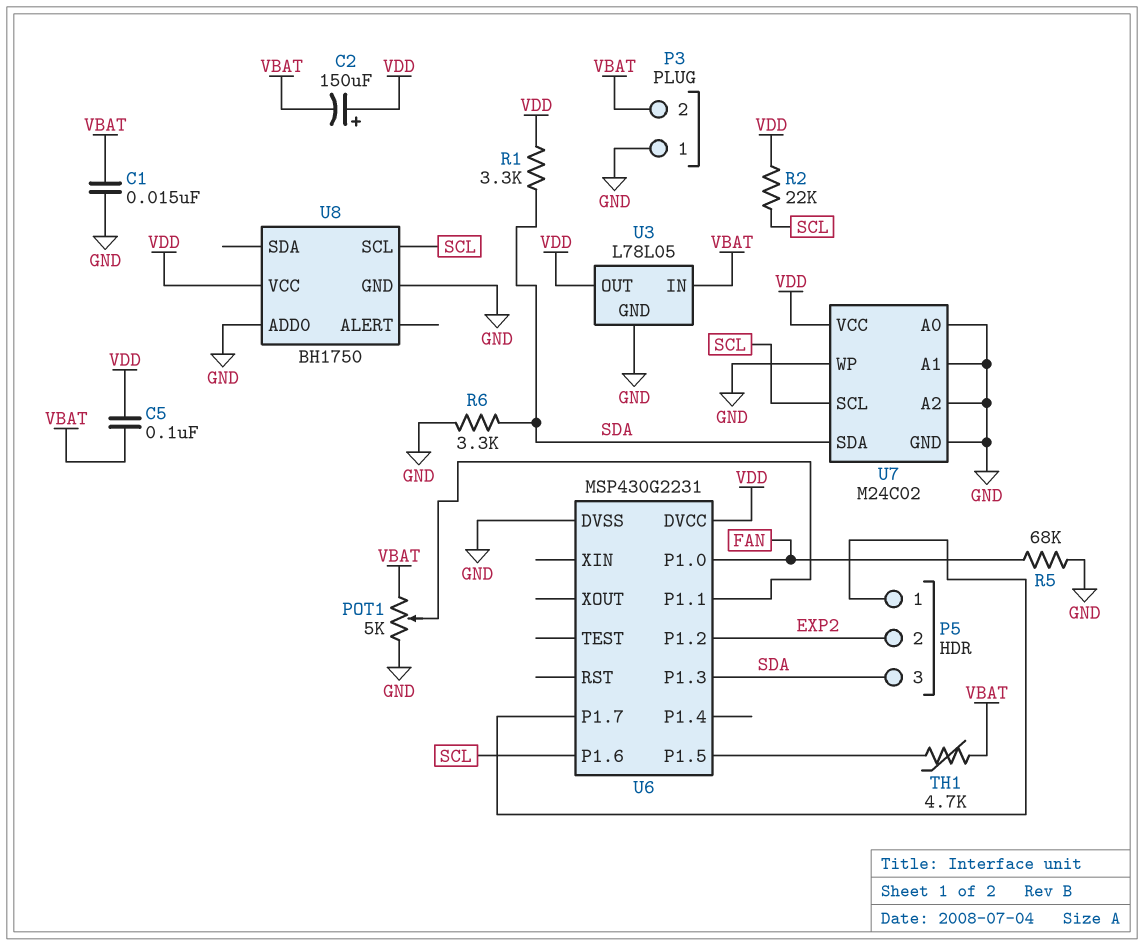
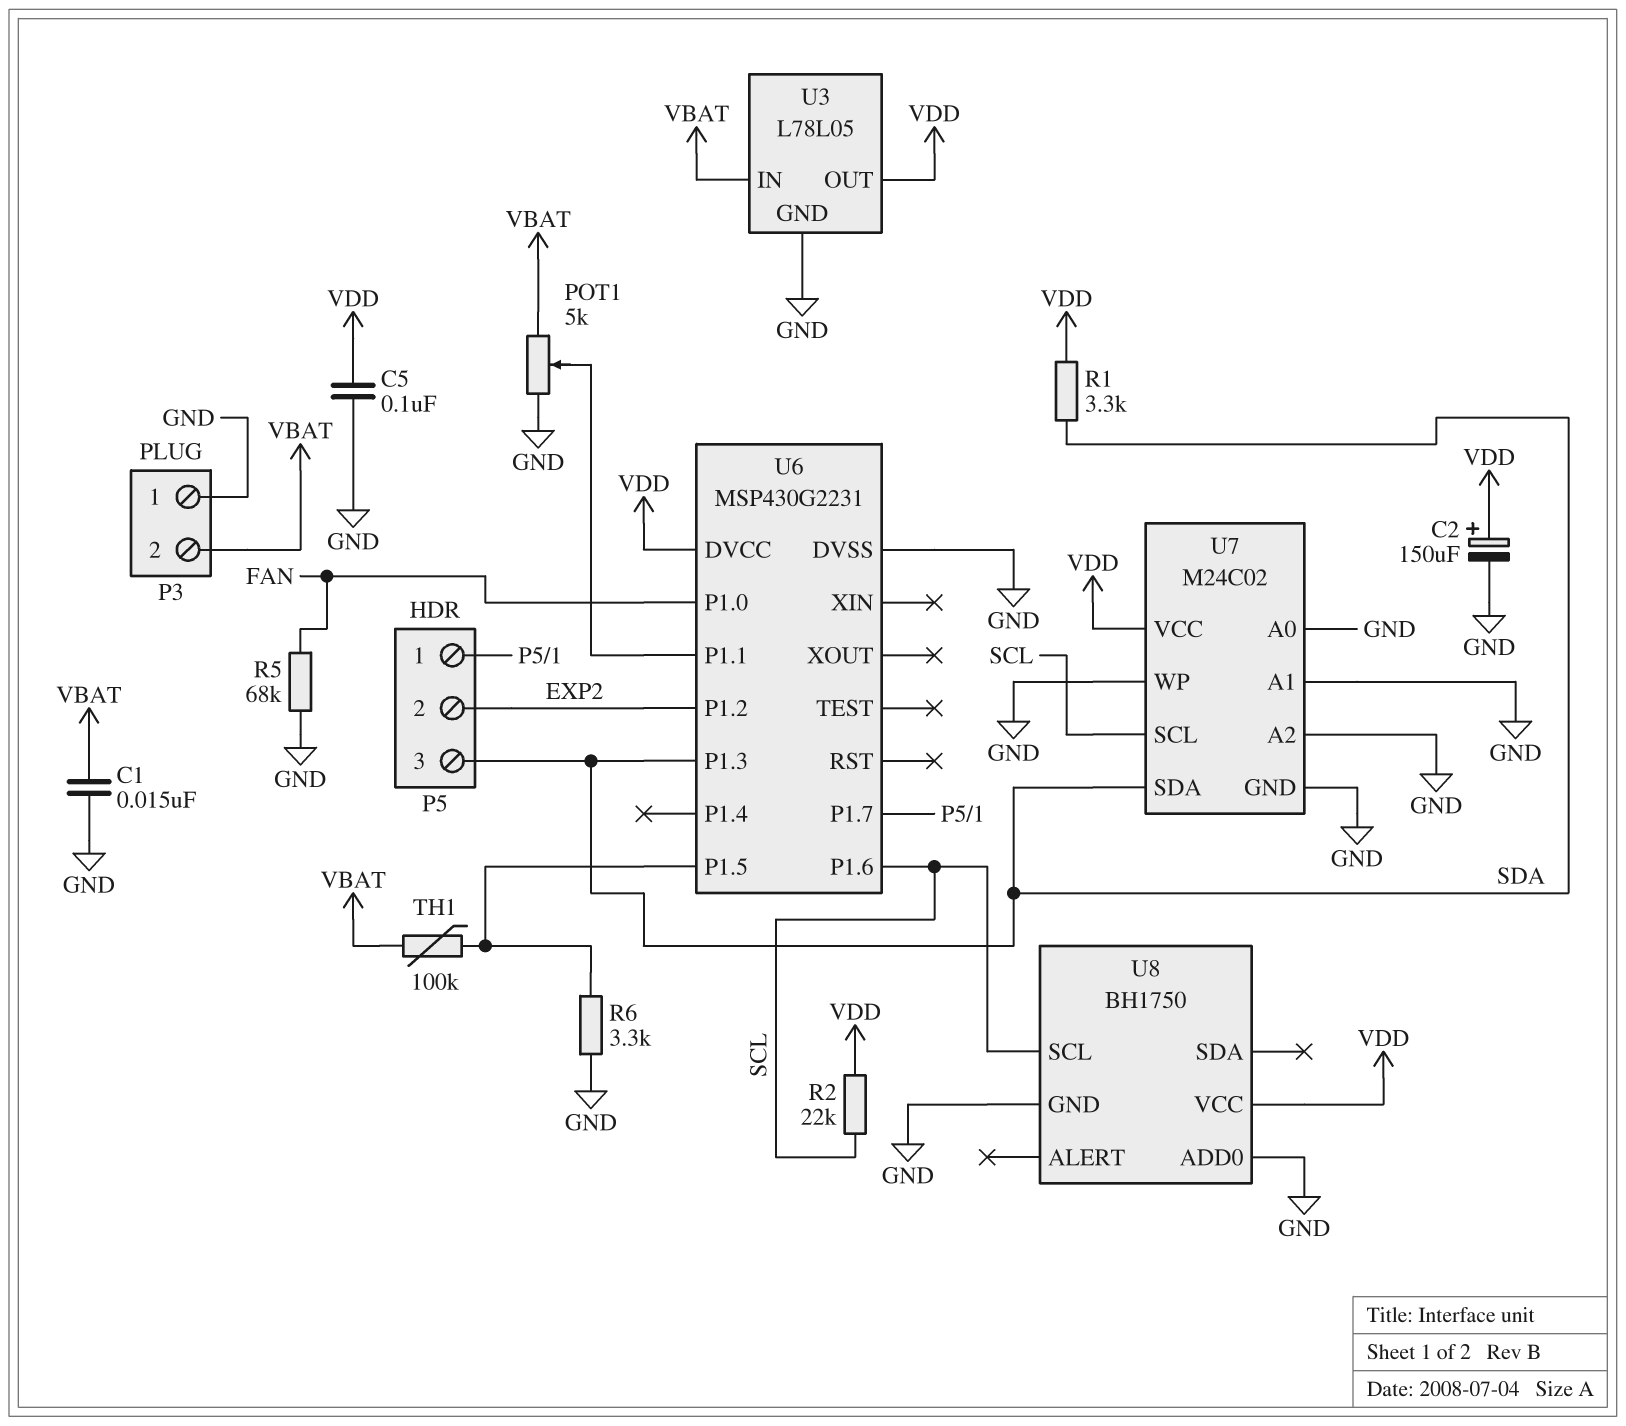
C2: 150uF (plus VDD, minus VBAT) -> 150uF (plus VDD, minus GND)
C5: 100nF (VBAT, VDD) -> 100nF (GND, VDD)
R6: 3.3k (GND, SDA) -> 3.3k (GND, U6/P1.5)
TH1: 4.7k (U6/P1.5, VBAT) -> 100k (U6/P1.5, VBAT)

